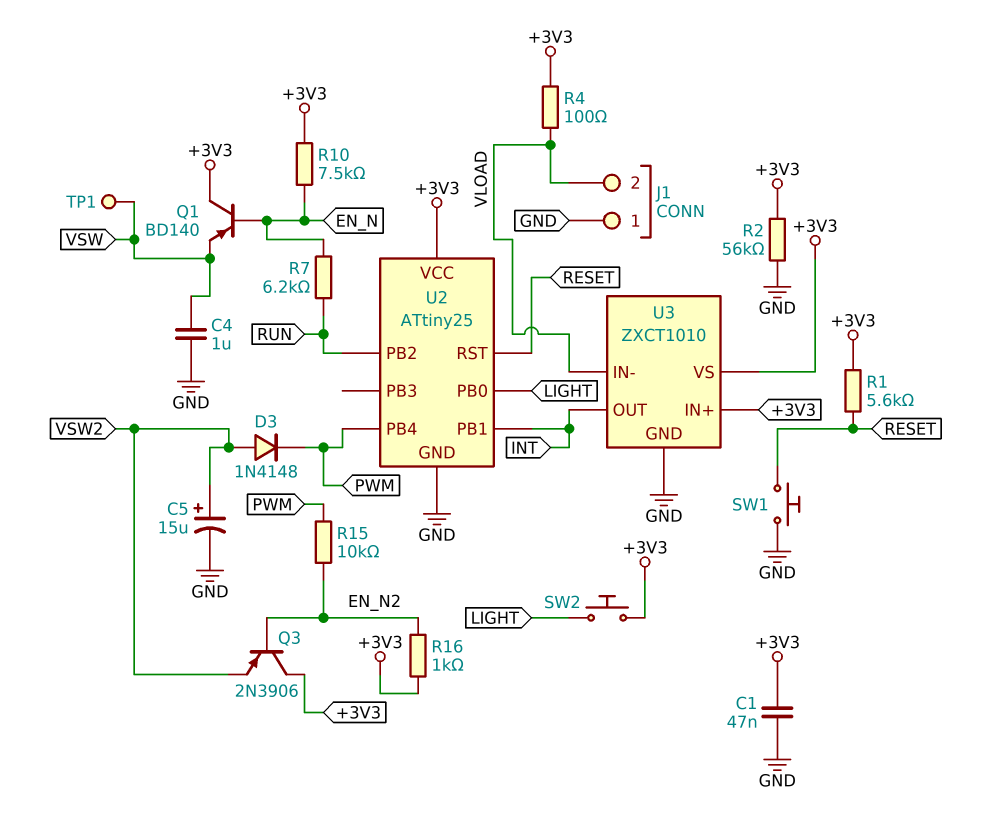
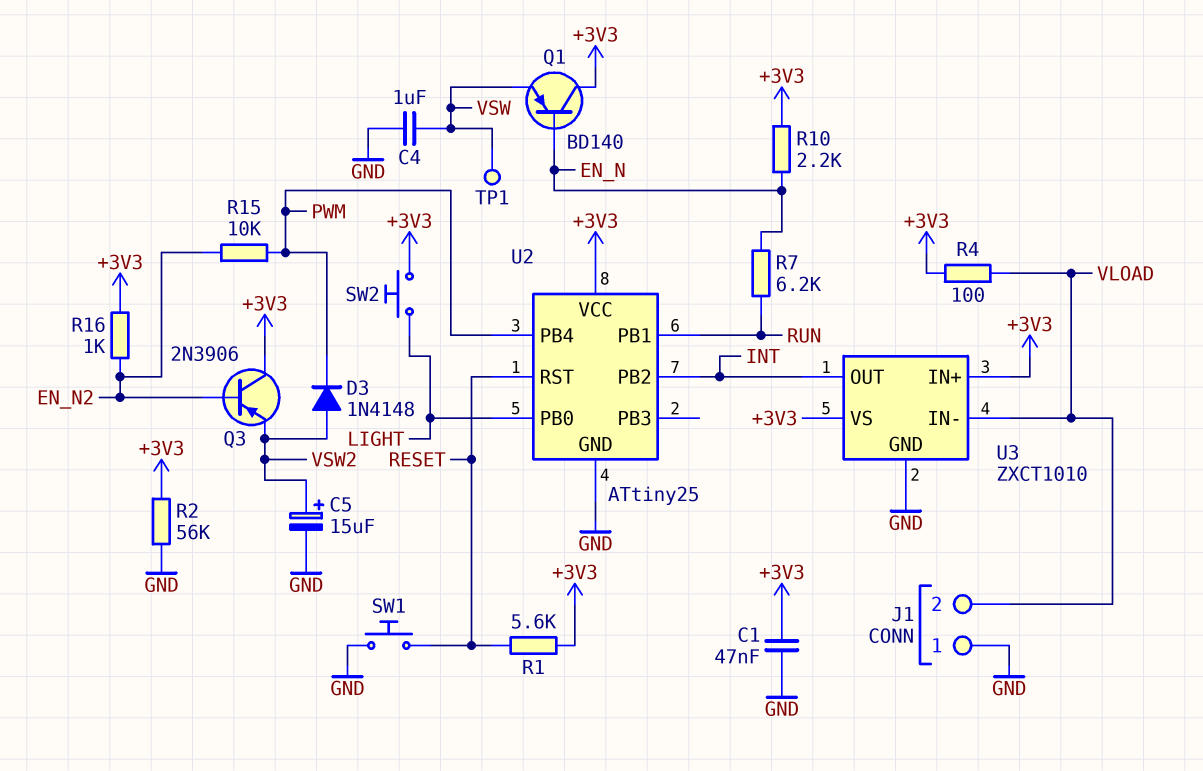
R10: 7.5k (+3V3, EN_N) -> 2.2k (+3V3, EN_N)
U2 pin PB1: INT -> RUN
U2 pin PB2: RUN -> INT

